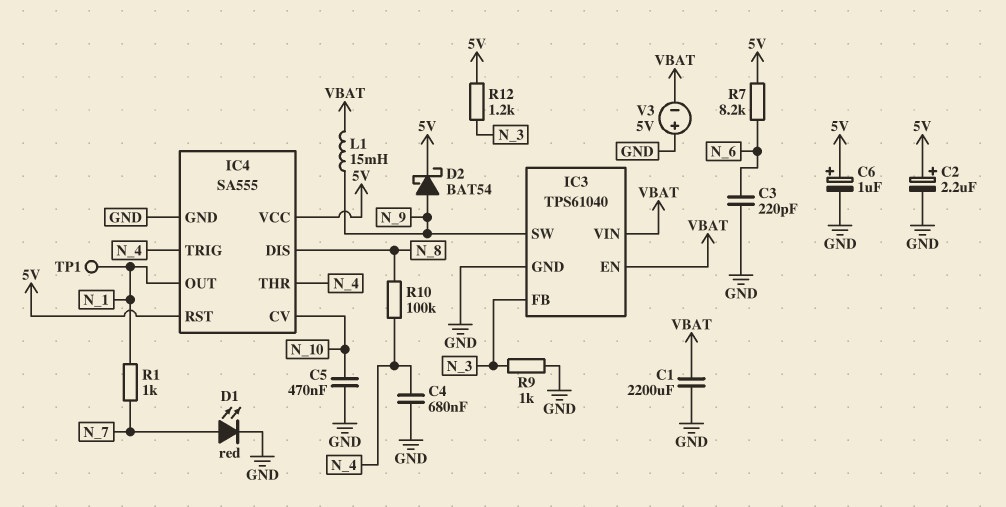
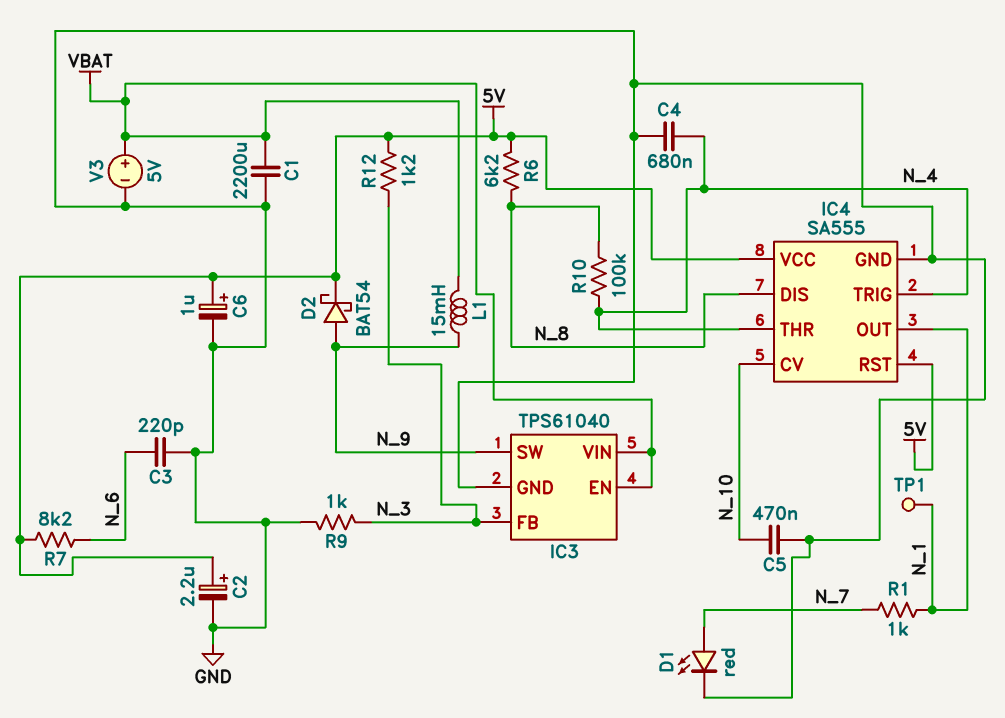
R6: none -> 6.2k (5V, N_8)
V3: 5V (plus GND, minus VBAT) -> 5V (plus VBAT, minus GND)

